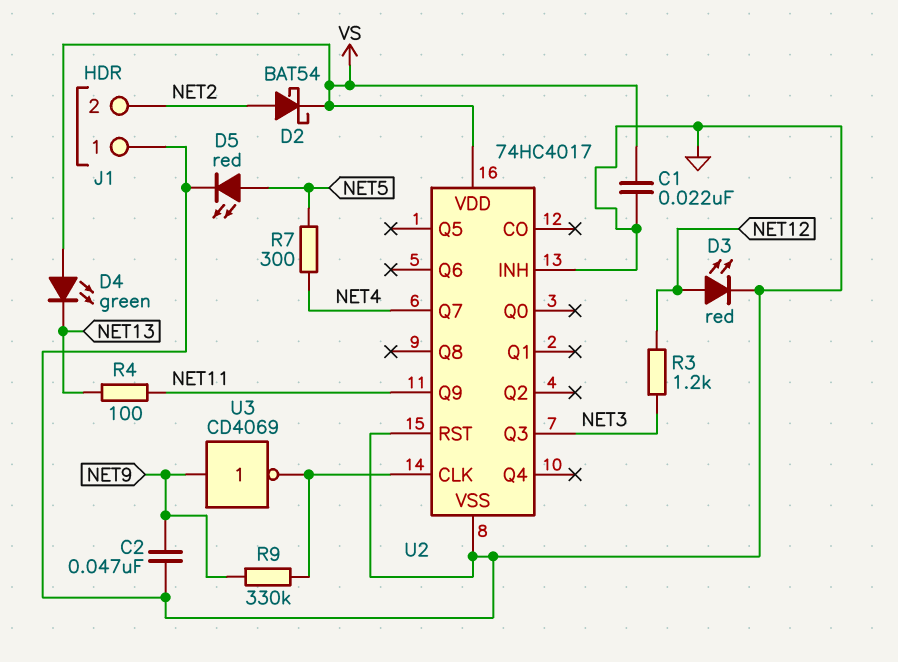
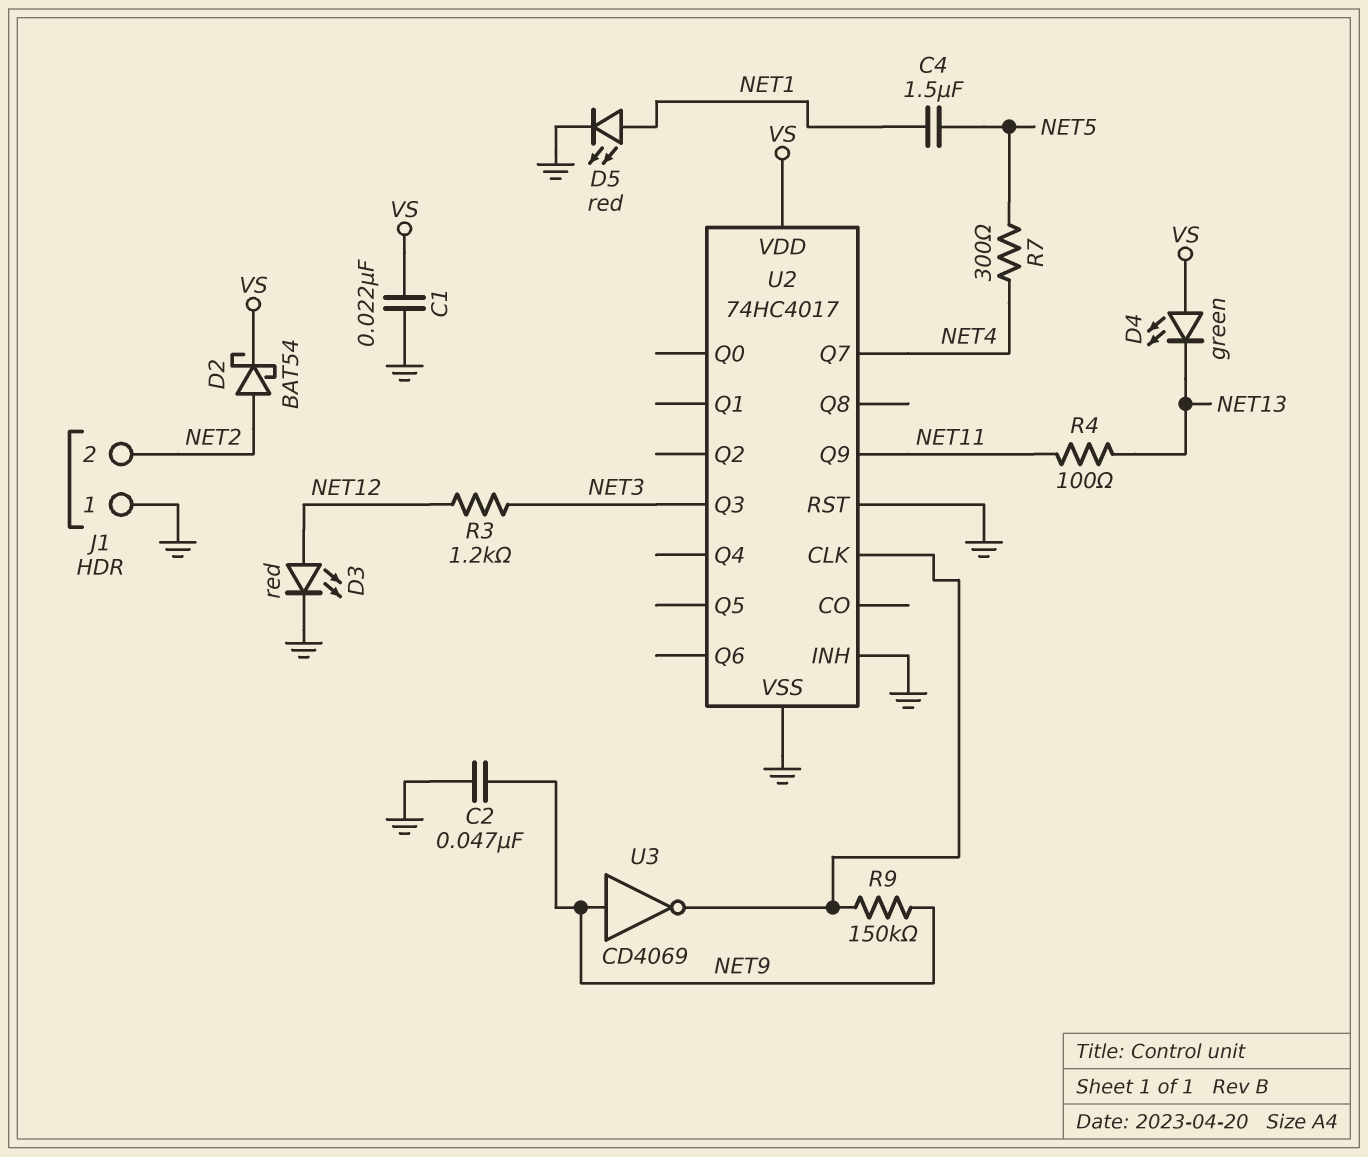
C4: none -> 1.5uF (NET1, NET5)
D5: LED red (A NET5, K GND) -> LED red (A NET1, K GND)
R9: 330k (NET9, U2/CLK) -> 150k (NET9, U2/CLK)

